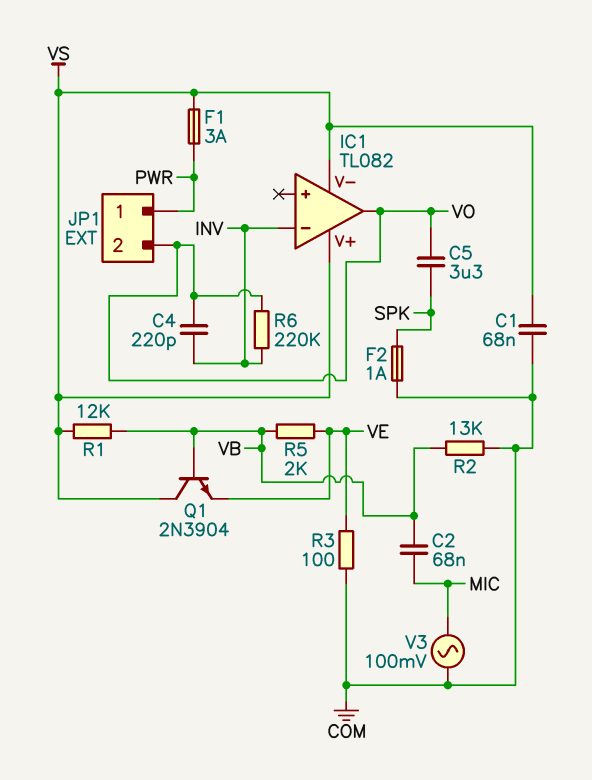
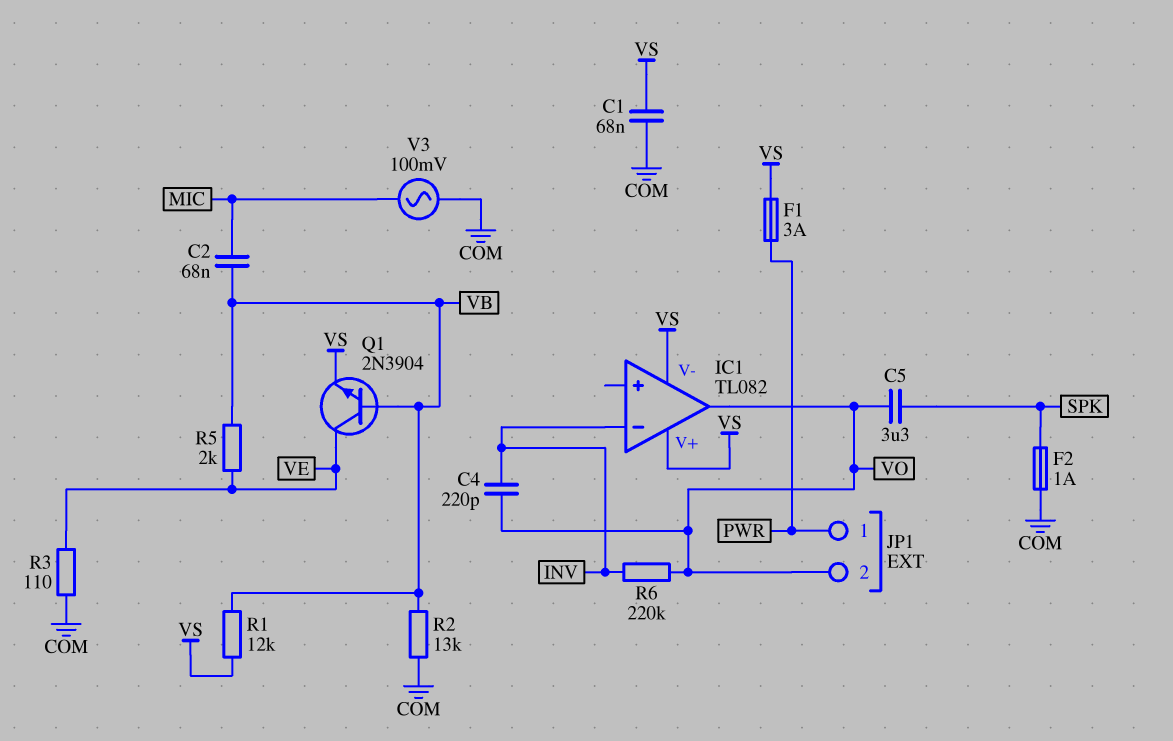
Q1: NPN 2N3904 (B VB, C VS, E VE) -> NPN 2N3904 (B VB, C VE, E VS)
R3: 100 (COM, VE) -> 110 (COM, VE)

